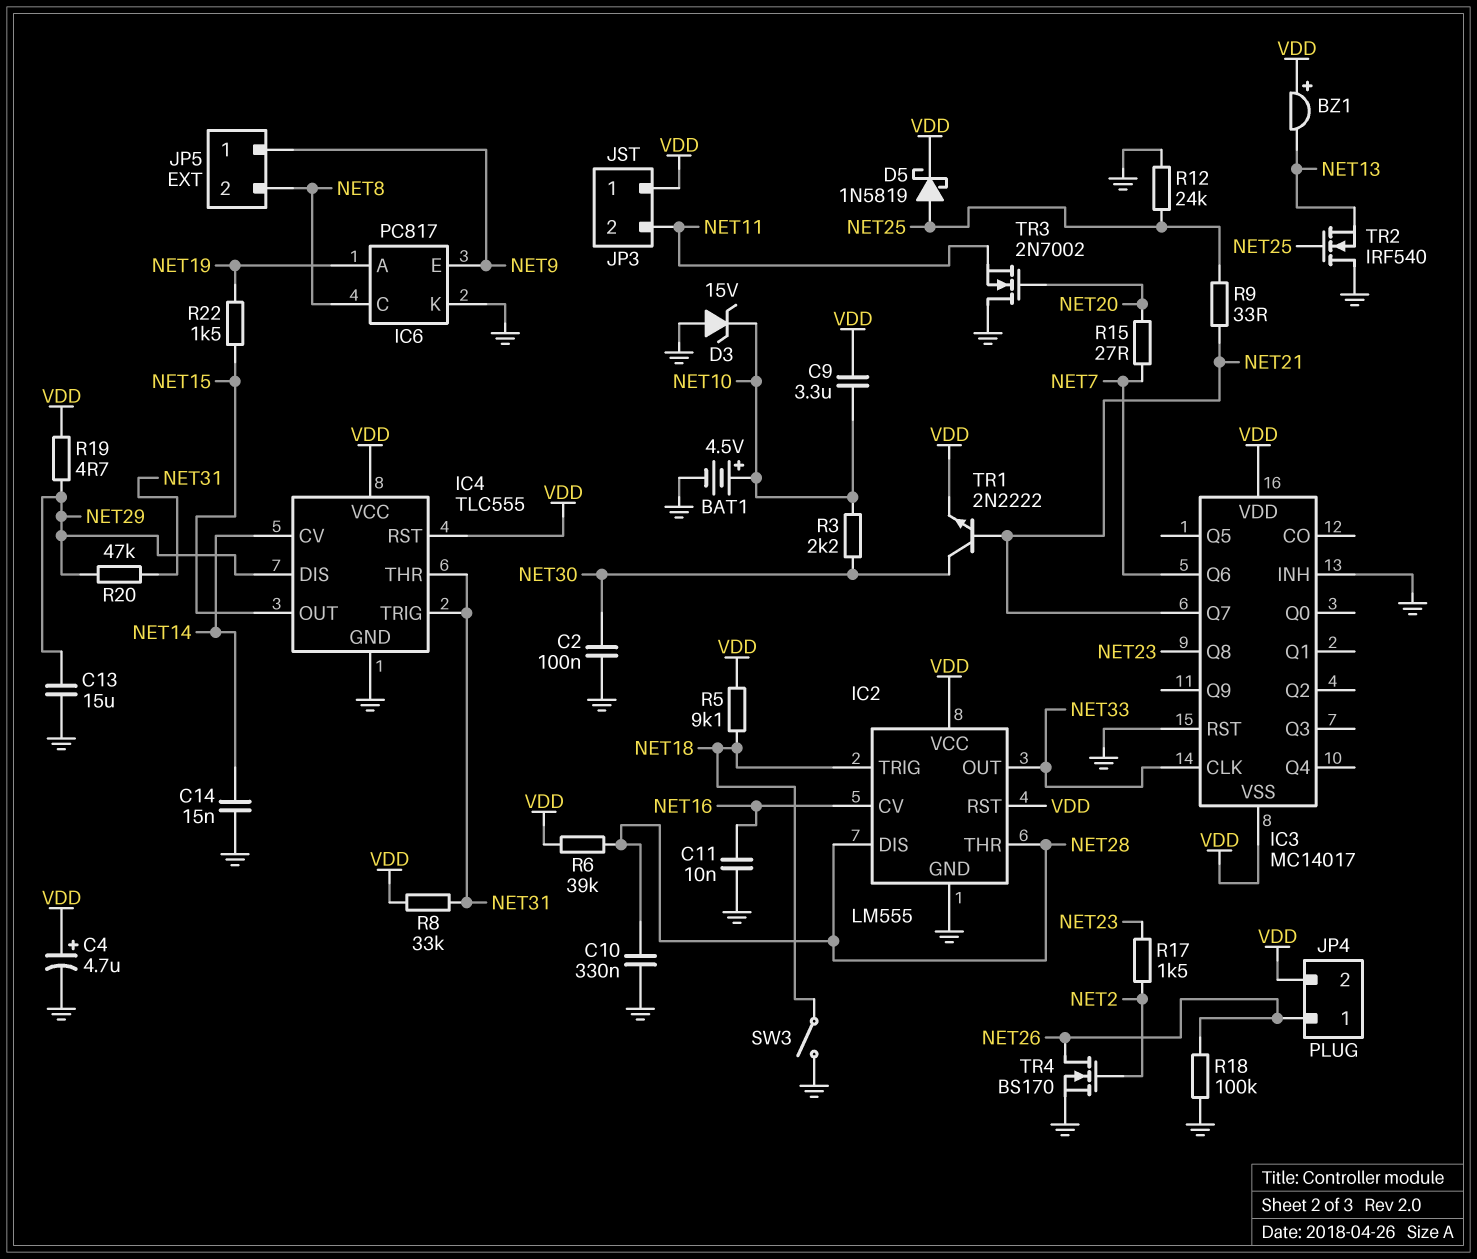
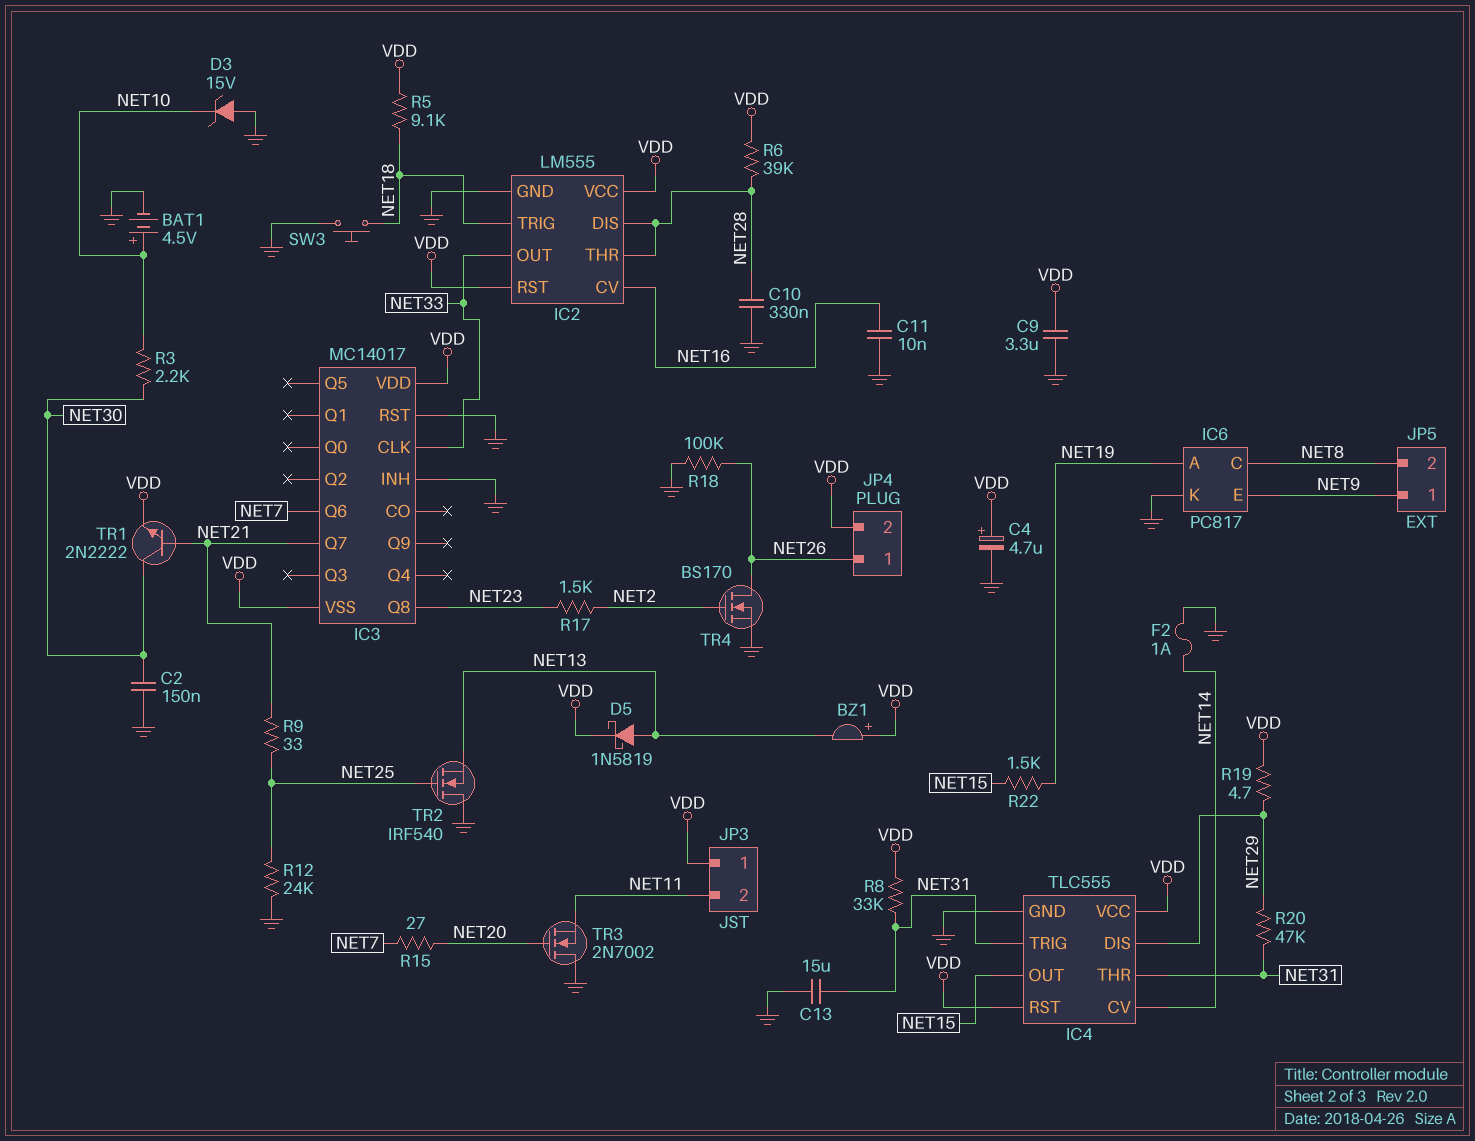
C2: 100nF (GND, NET30) -> 150nF (GND, NET30)
C9: 3.3uF (NET10, VDD) -> 3.3uF (GND, VDD)
C13: 15uF (GND, NET29) -> 15uF (GND, NET31)
C14: 15nF (GND, NET14) -> none
D5: schottky 1N5819 (A NET25, K VDD) -> schottky 1N5819 (A NET13, K VDD)
F2: none -> 1A (GND, NET14)
SW3: switch (GND, NET18) -> button (GND, NET18)

